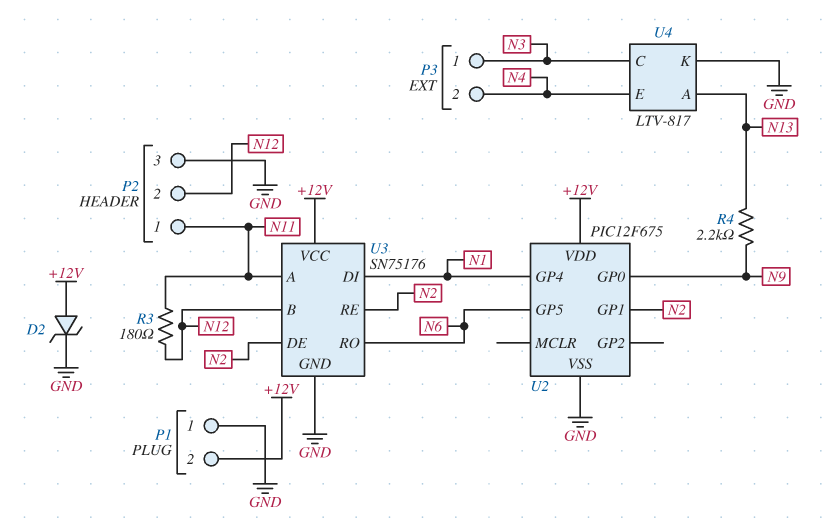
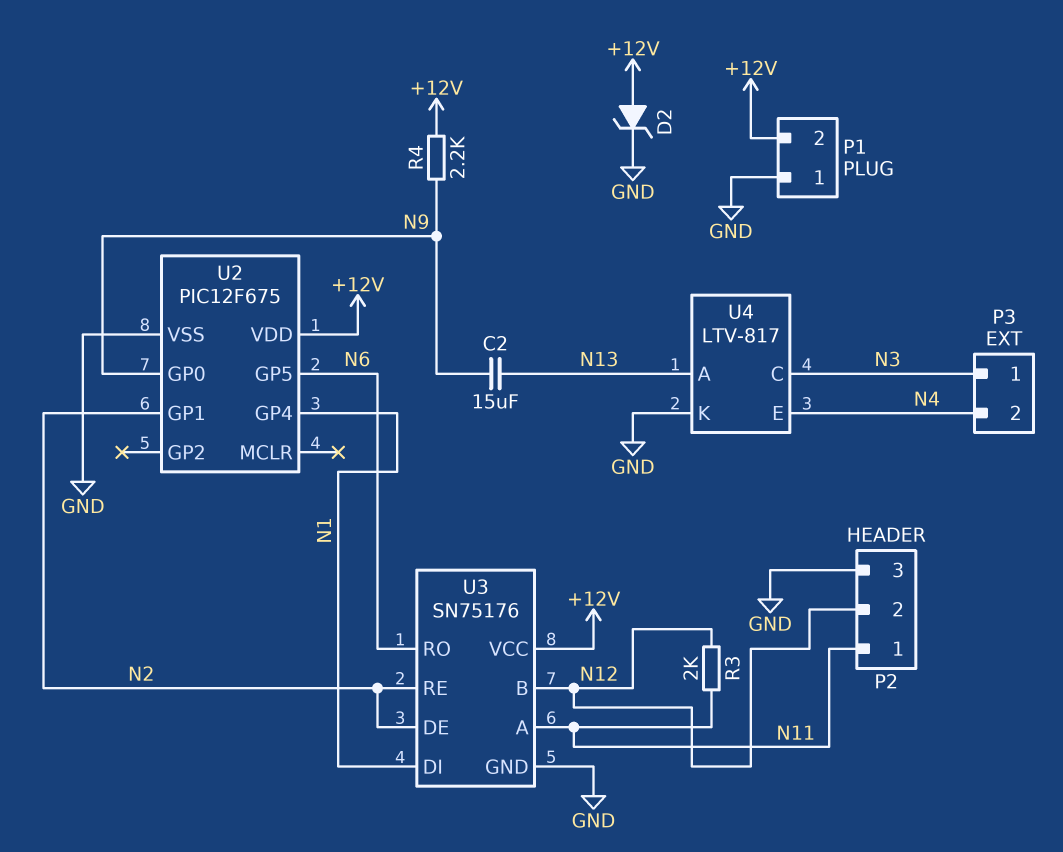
C2: none -> 15uF (N9, N13)
R3: 180 (N11, N12) -> 2k (N11, N12)
R4: 2.2k (N9, N13) -> 2.2k (+12V, N9)

